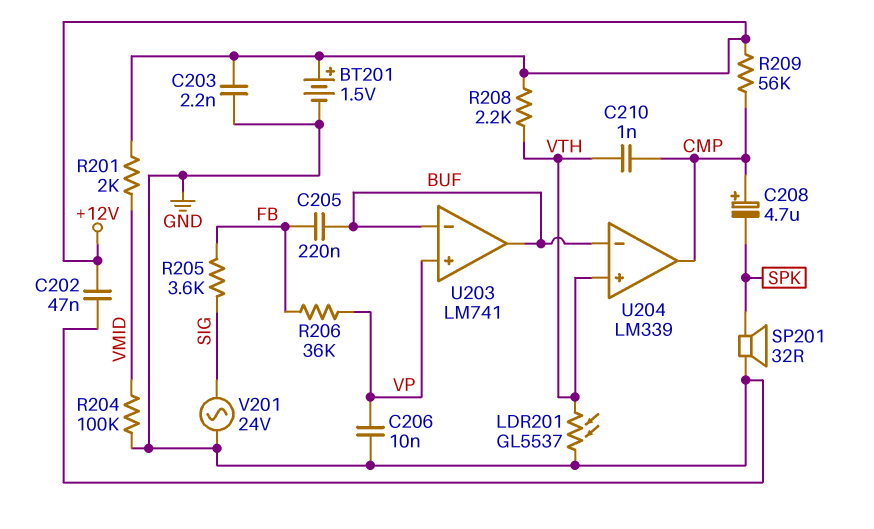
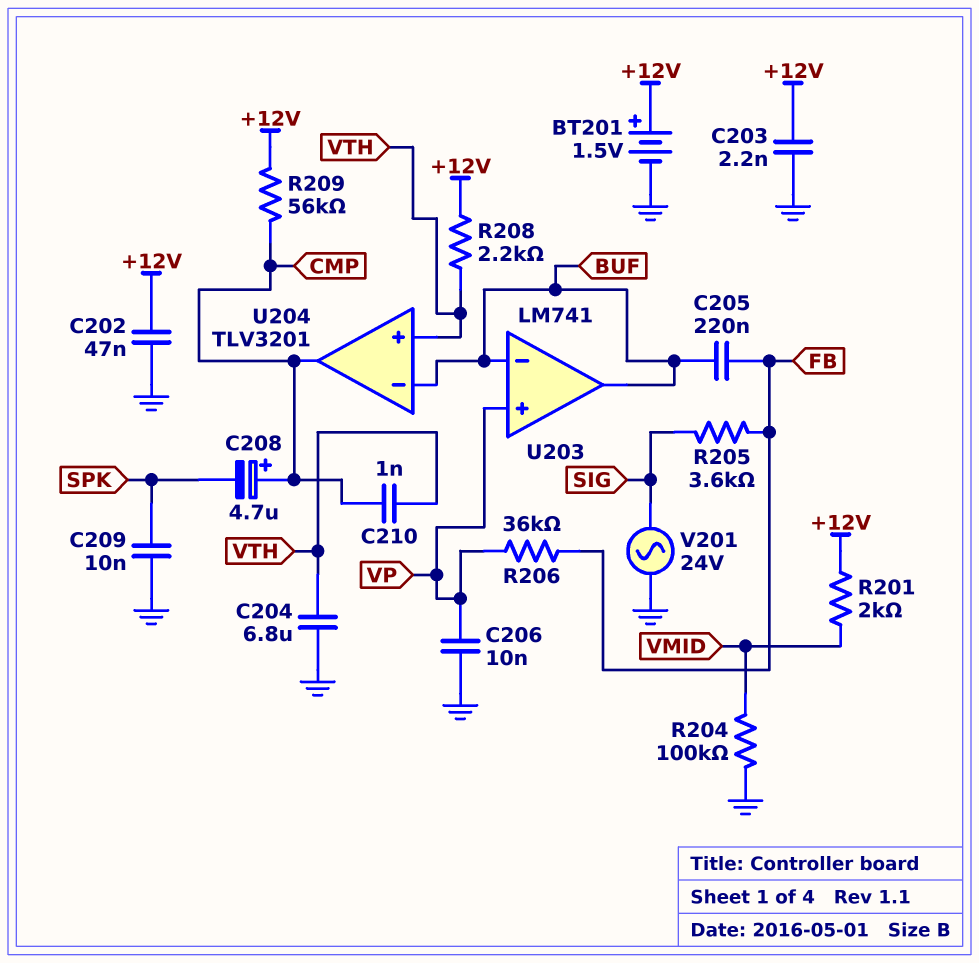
C204: none -> 6.8uF (GND, VTH)
C209: none -> 10nF (GND, SPK)
LDR201: GL5537 (GND, VTH) -> none
SP201: speaker 32R (GND, SPK) -> none
U204: LM339 -> TLV3201

